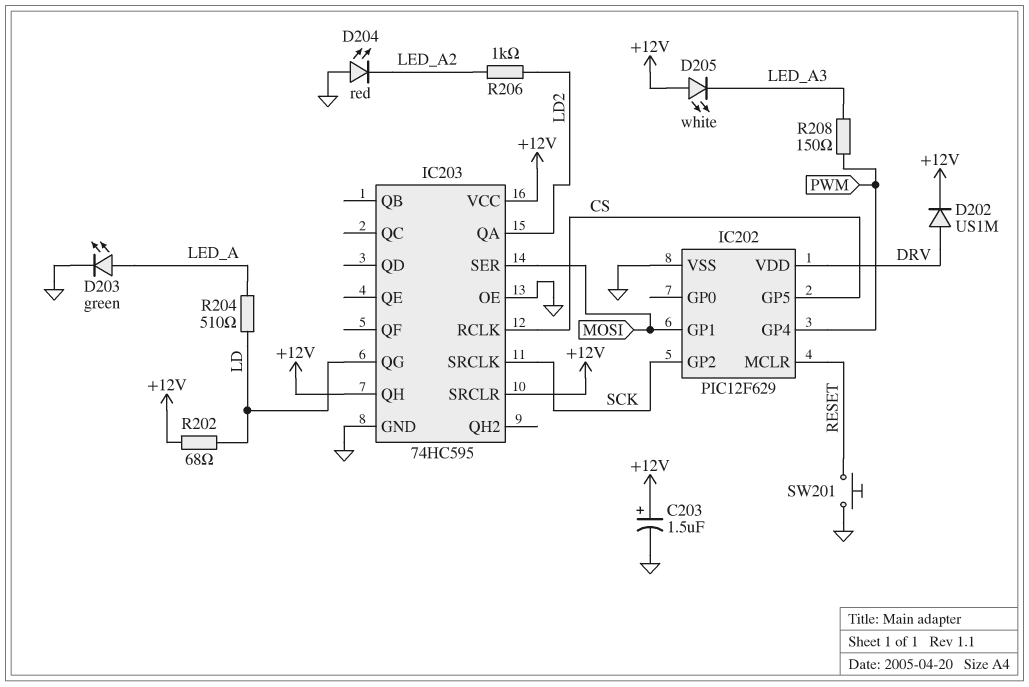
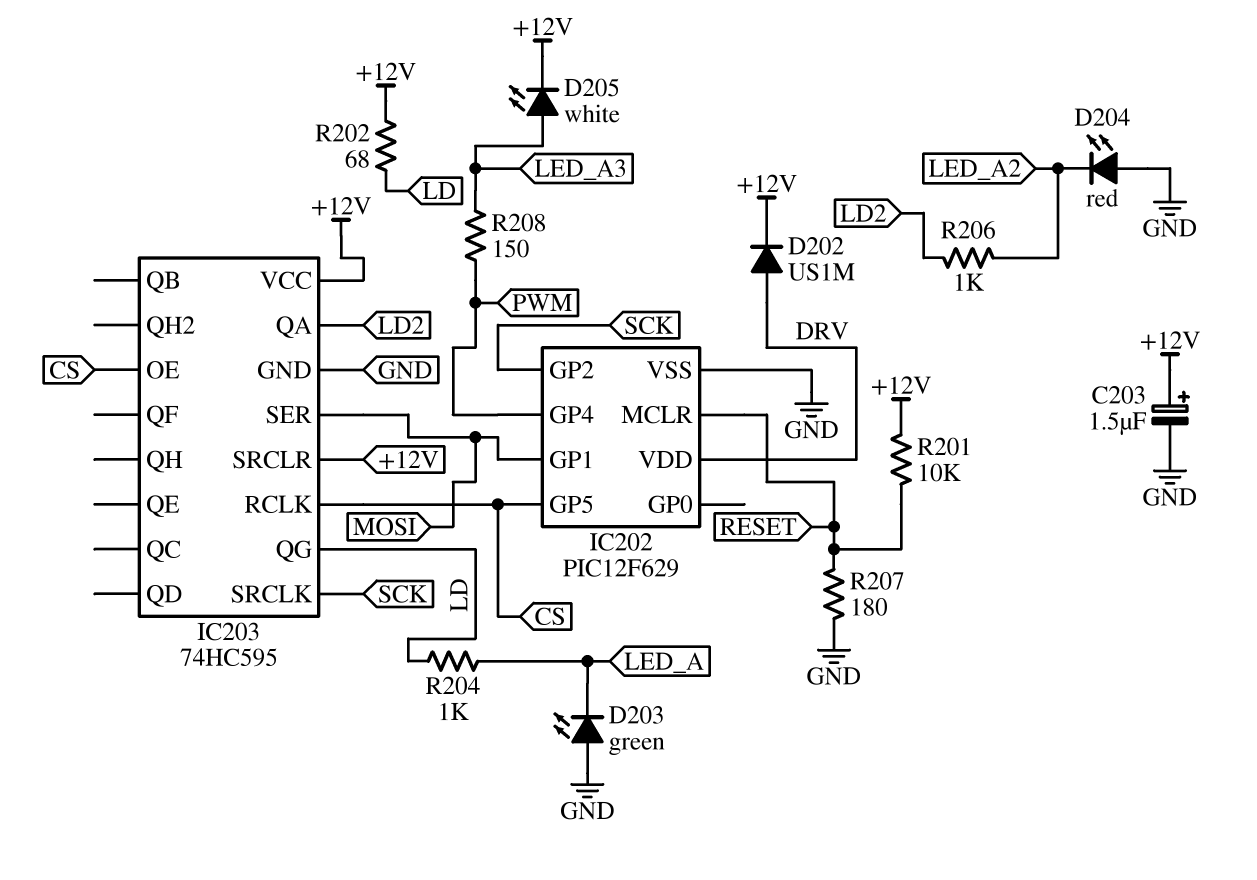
D203: LED green (A LED_A, K GND) -> LED green (A GND, K LED_A)
D205: LED white (A +12V, K LED_A3) -> LED white (A LED_A3, K +12V)
IC203 pin OE: GND -> CS
IC203 pin QH: +12V -> none
R201: none -> 10k (+12V, RESET)
R204: 510 (LD, LED_A) -> 1k (LD, LED_A)
R207: none -> 180 (GND, RESET)
SW201: button (GND, RESET) -> none

